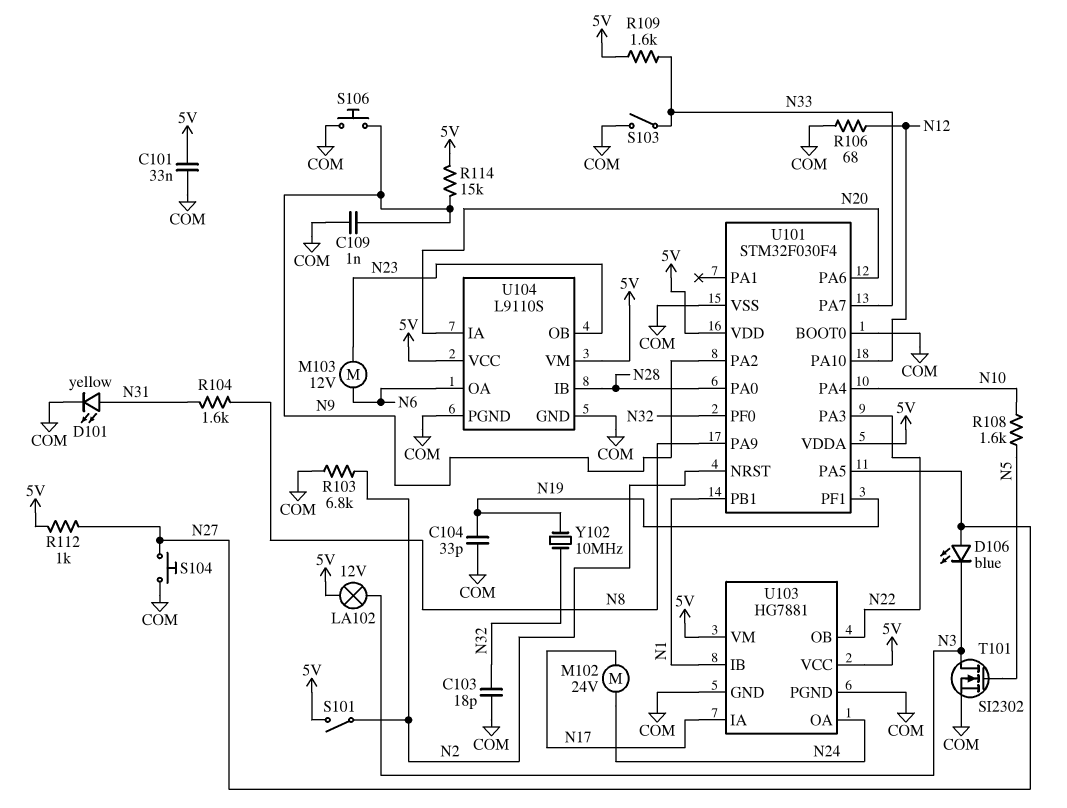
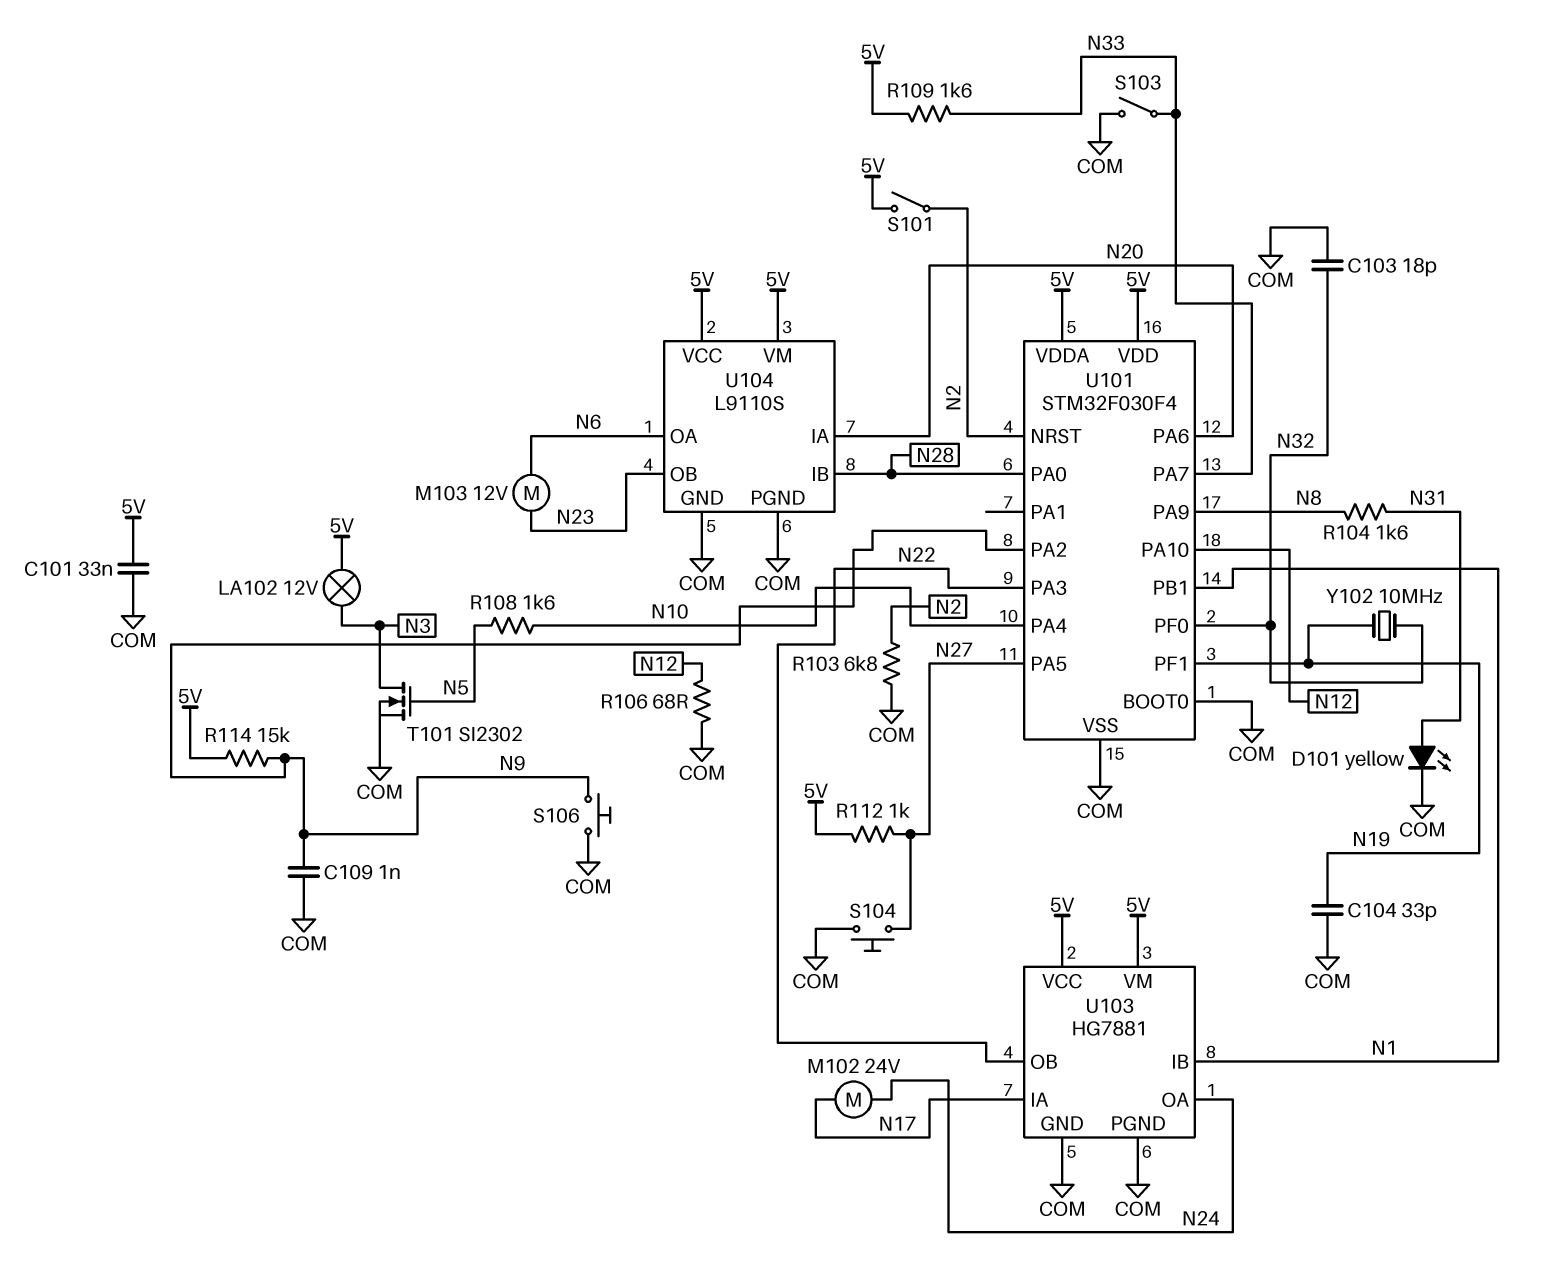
D106: LED blue (A N27, K N3) -> none

